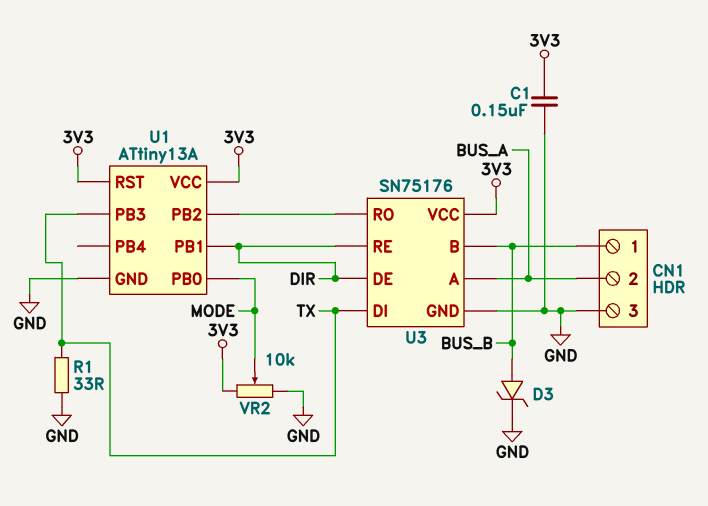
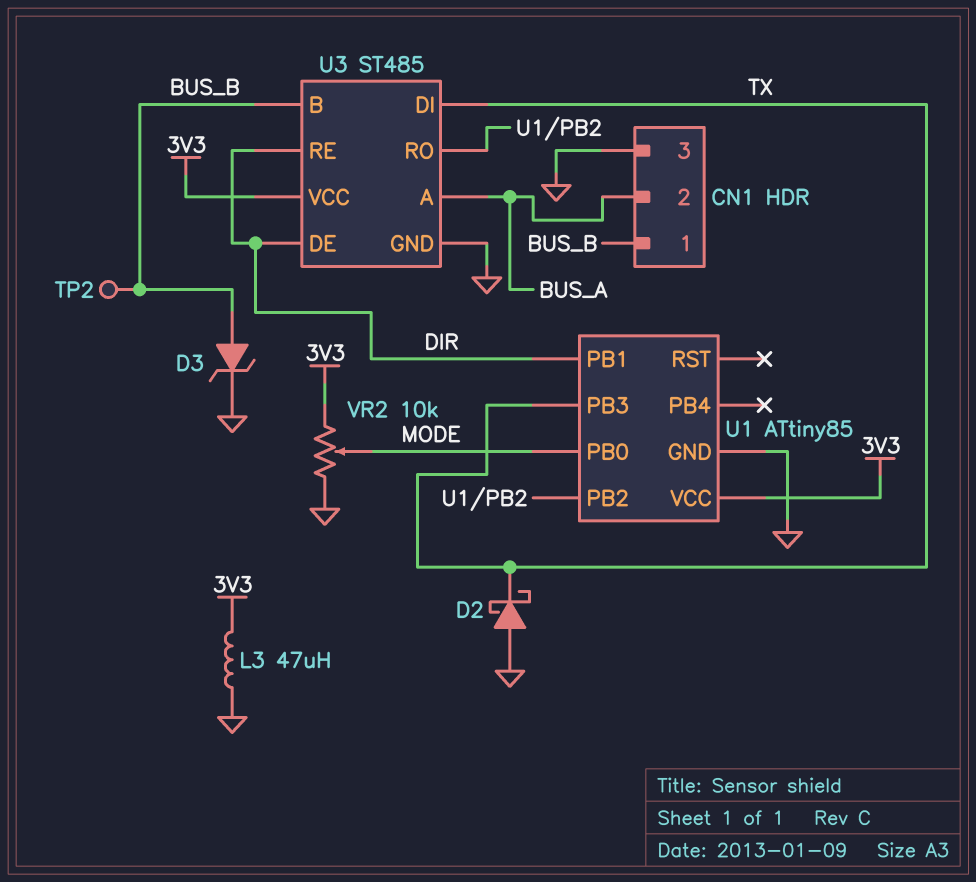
C1: 150nF (3V3, GND) -> none
D2: none -> schottky (A GND, K TX)
L3: none -> 47uH (3V3, GND)
R1: 33 (GND, TX) -> none
TP2: none -> test point (BUS_B)
U1: ATtiny13A -> ATtiny85
U1 pin RST: 3V3 -> none
U3: SN75176 -> ST485

